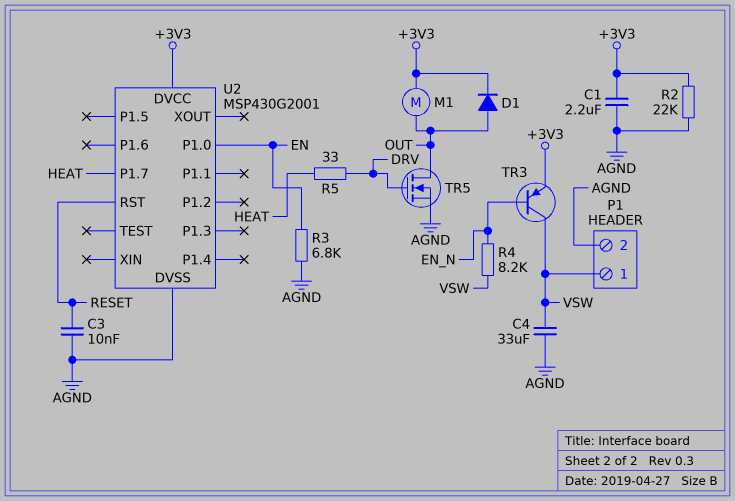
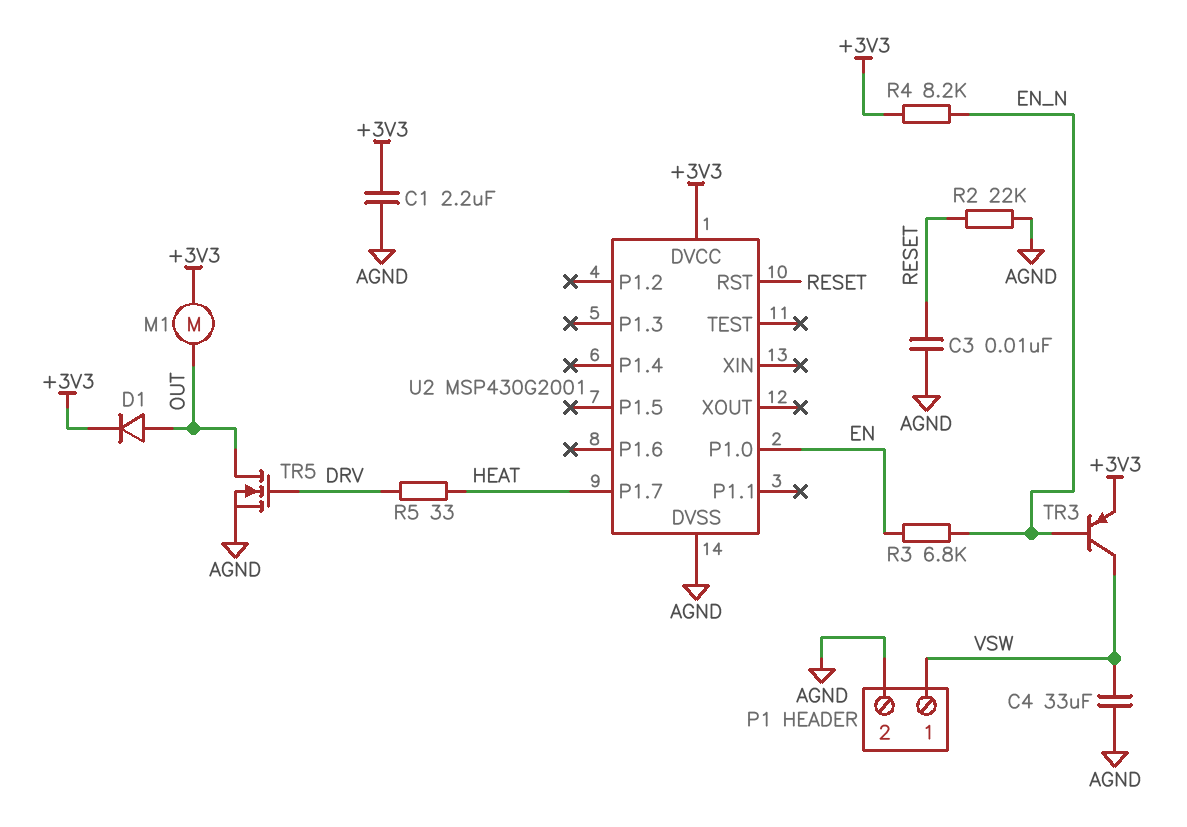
R2: 22k (+3V3, AGND) -> 22k (AGND, RESET)
R3: 6.8k (AGND, EN) -> 6.8k (EN, EN_N)
R4: 8.2k (EN_N, VSW) -> 8.2k (+3V3, EN_N)

